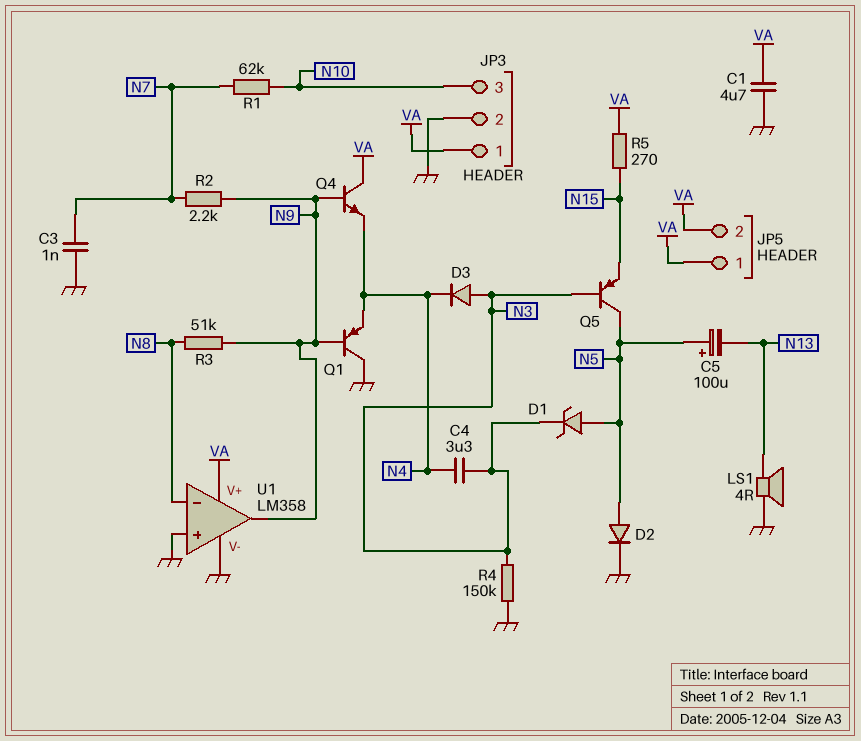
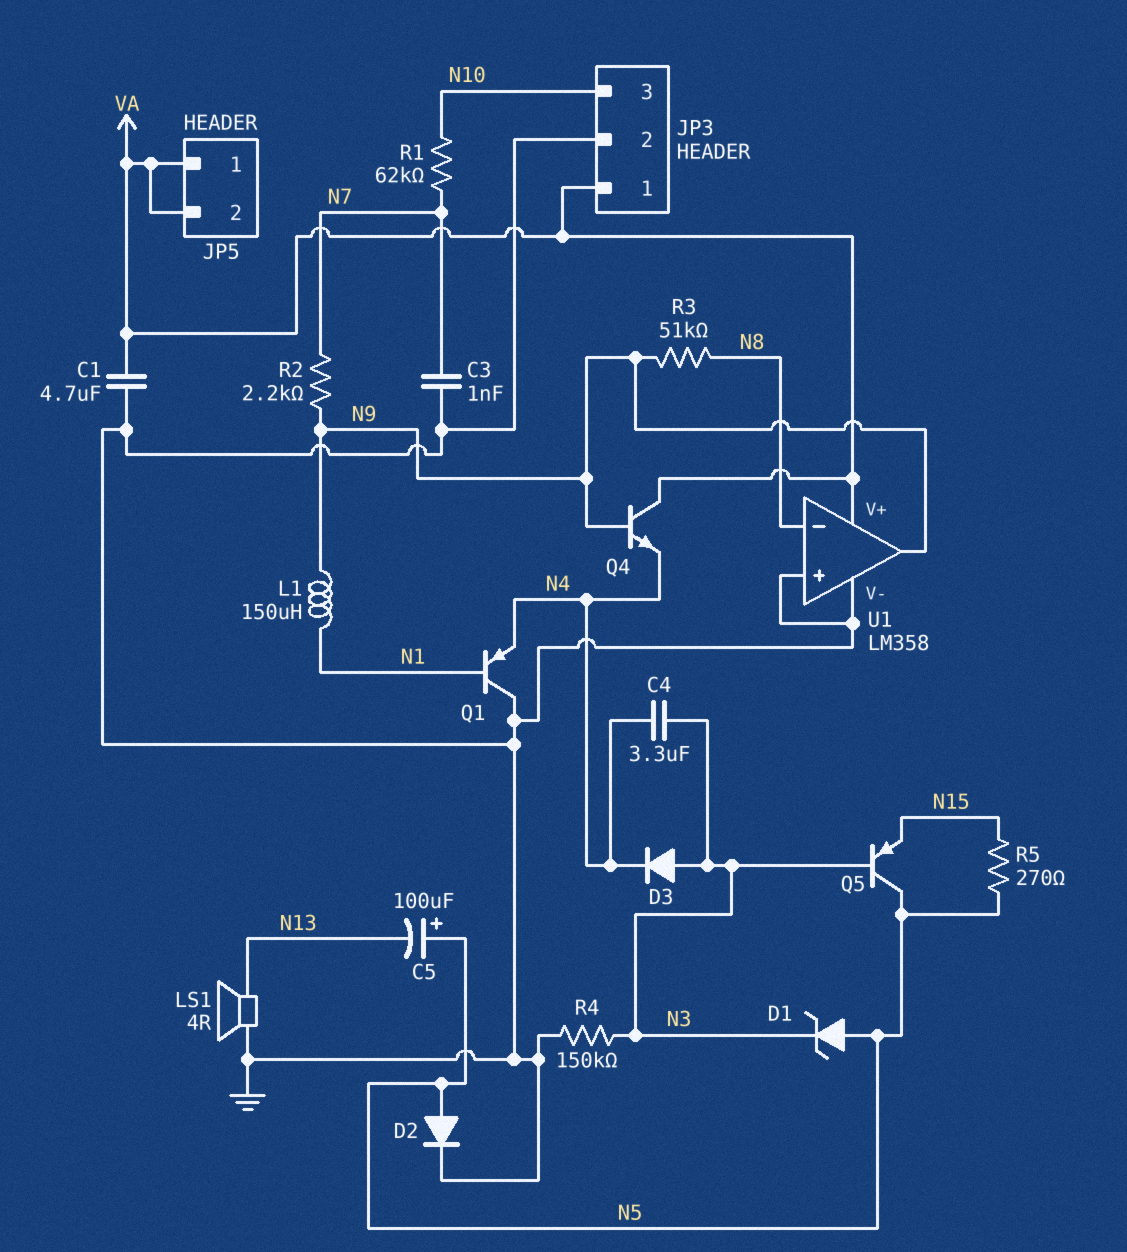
L1: none -> 150uH (N1, N9)
Q1: PNP (B N9, C GND, E N4) -> PNP (B N1, C GND, E N4)
R5: 270 (N15, VA) -> 270 (N5, N15)

